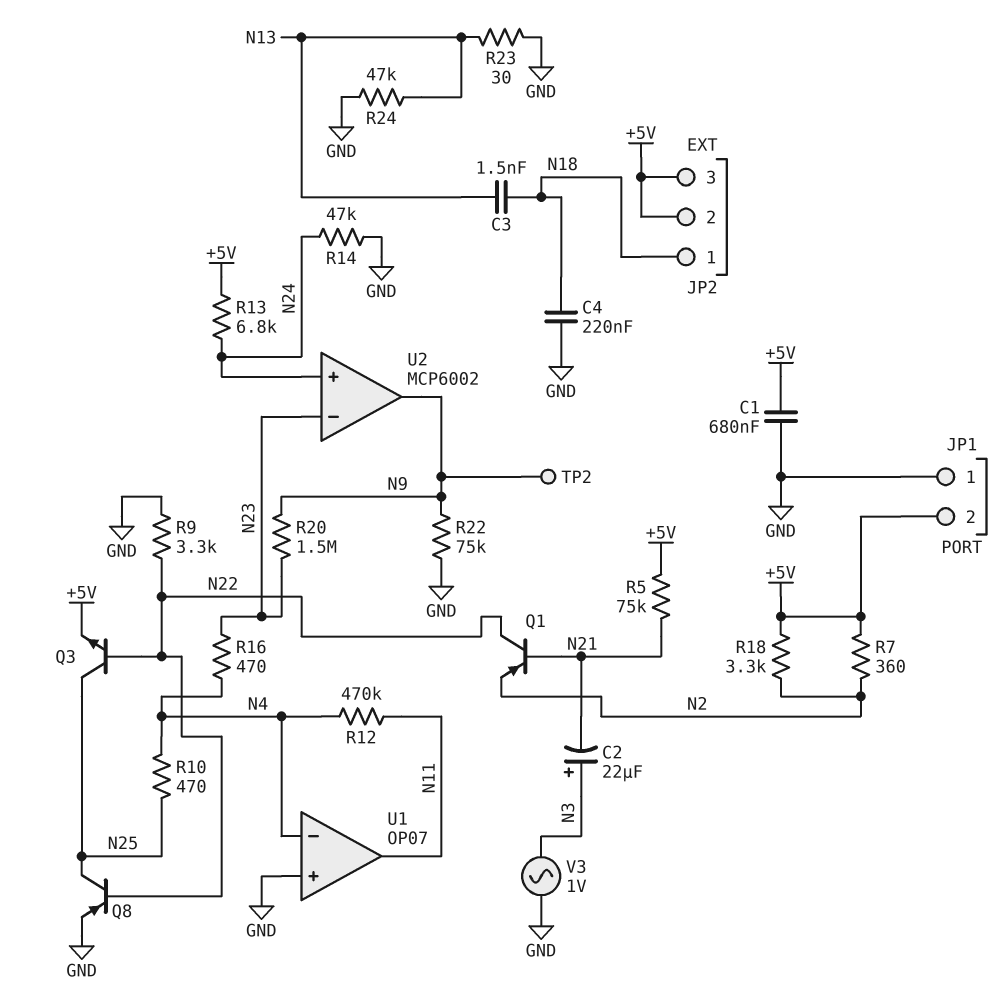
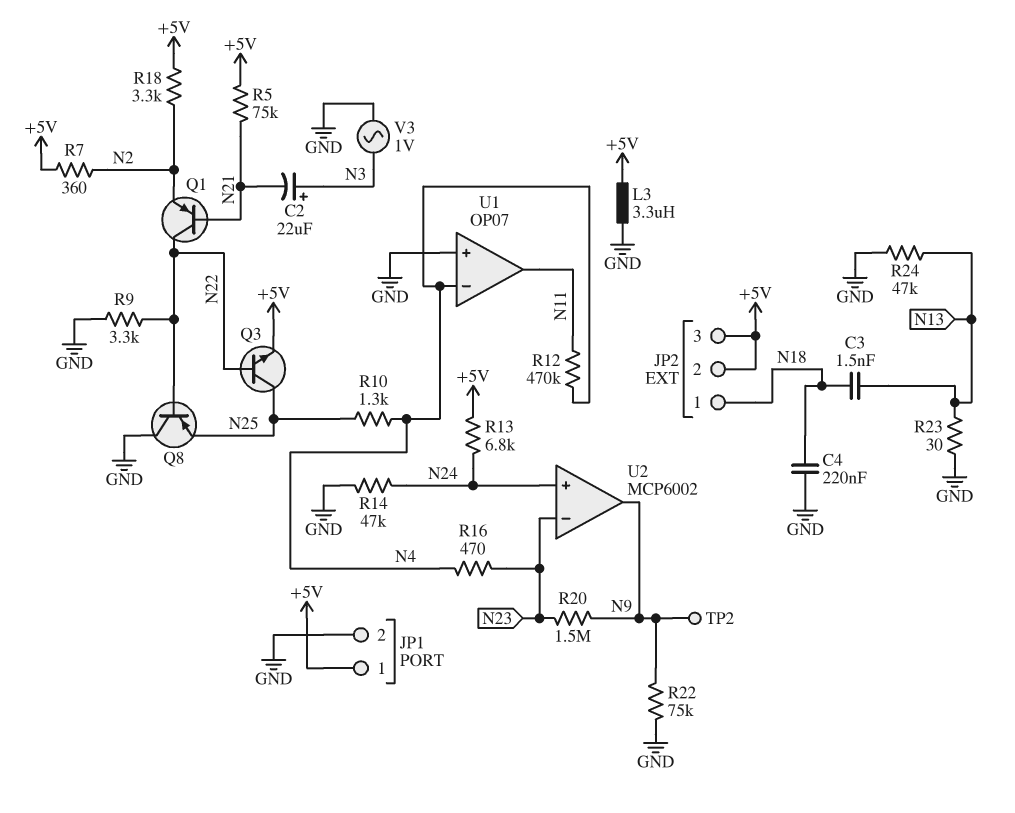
C1: 680nF (+5V, GND) -> none
JP1 pin 1: GND -> +5V
JP1 pin 2: +5V -> GND
L3: none -> 3.3uH (+5V, GND)
Q8: PNP (B N22, C N25, E GND) -> PNP (B N22, C GND, E N25)
R10: 470 (N4, N25) -> 1.3k (N4, N25)

